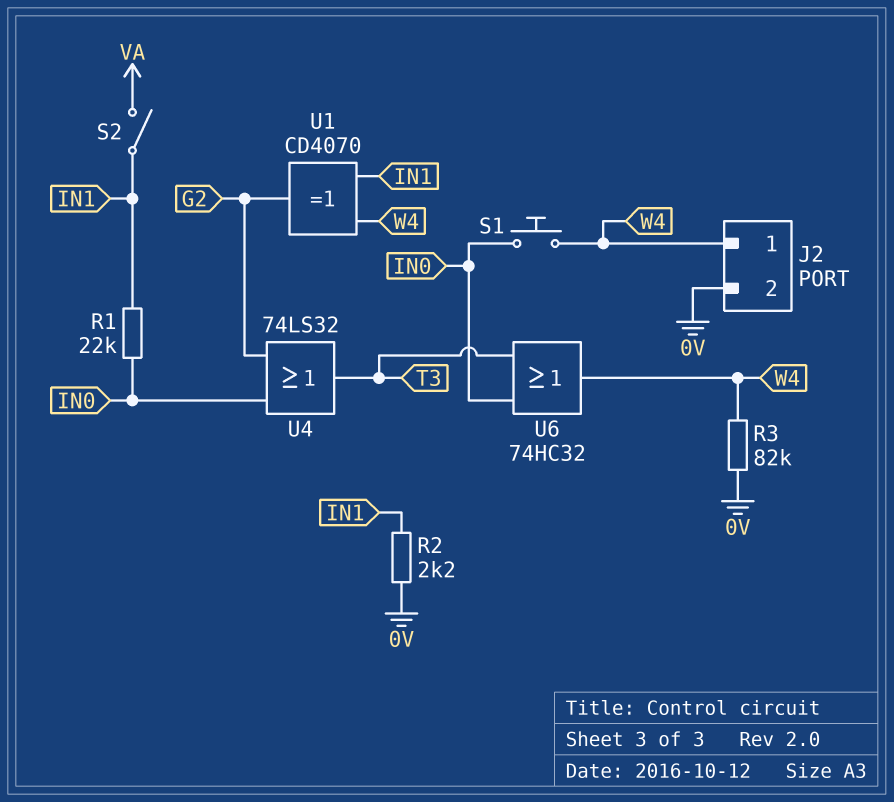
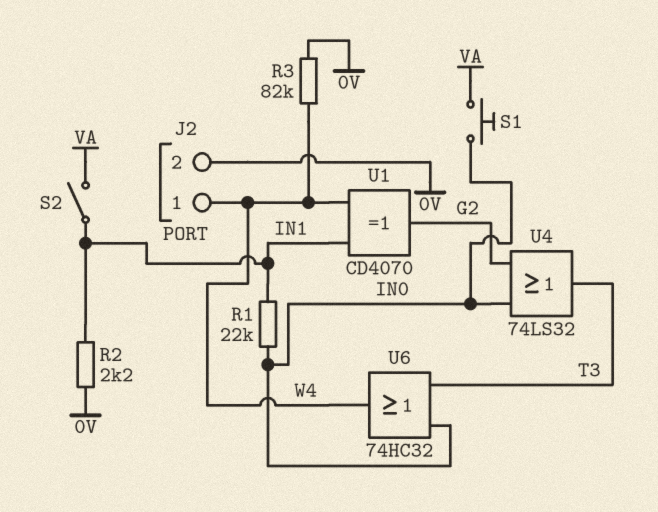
S1: button (IN0, W4) -> button (IN0, VA)

